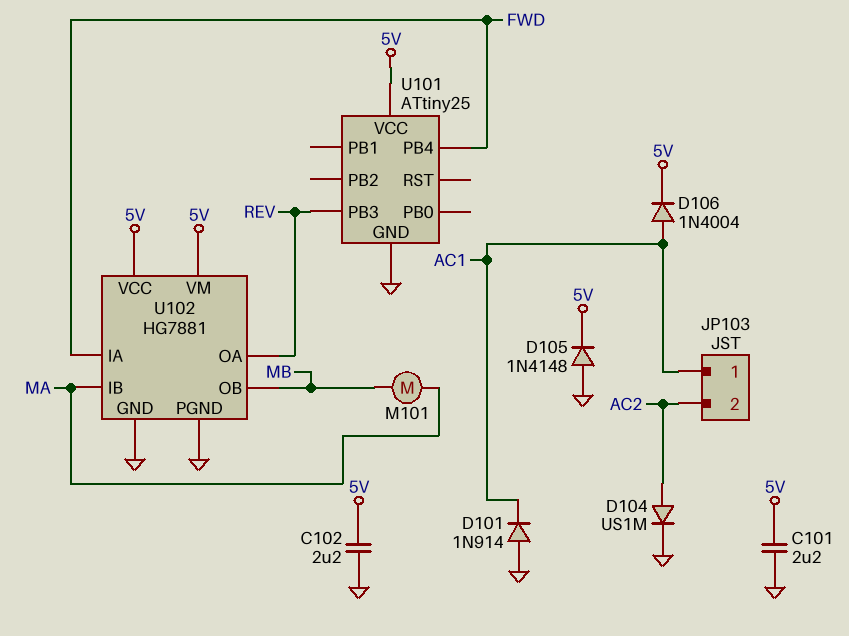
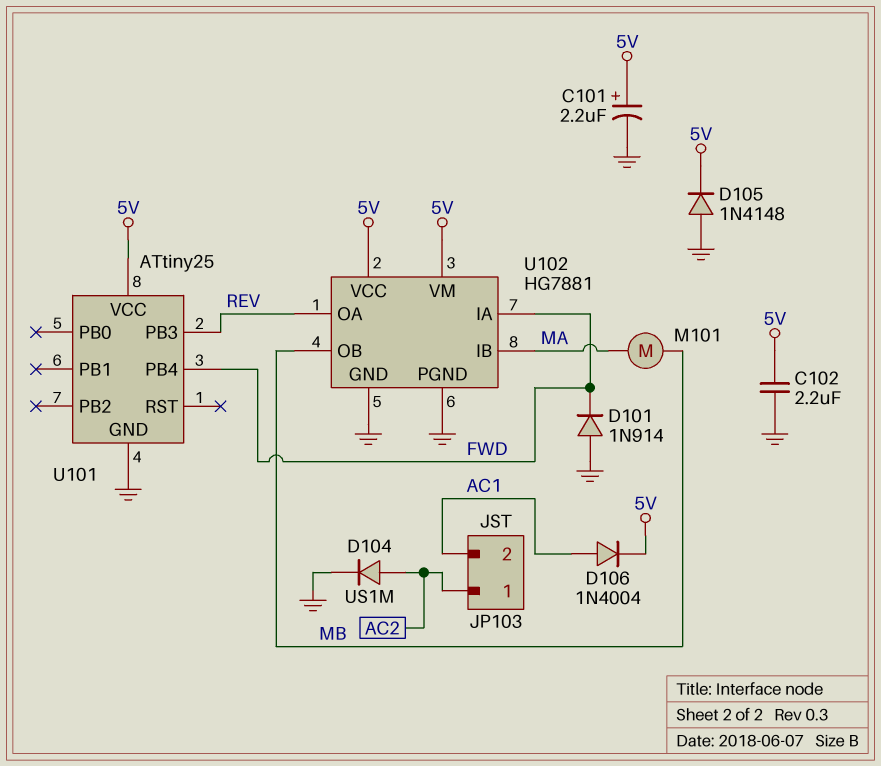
C101: 2.2uF (5V, GND) -> 2.2uF (plus 5V, minus GND)
D101: diode 1N914 (A GND, K AC1) -> diode 1N914 (A GND, K FWD)
JP103 pin 1: AC1 -> AC2
JP103 pin 2: AC2 -> AC1

